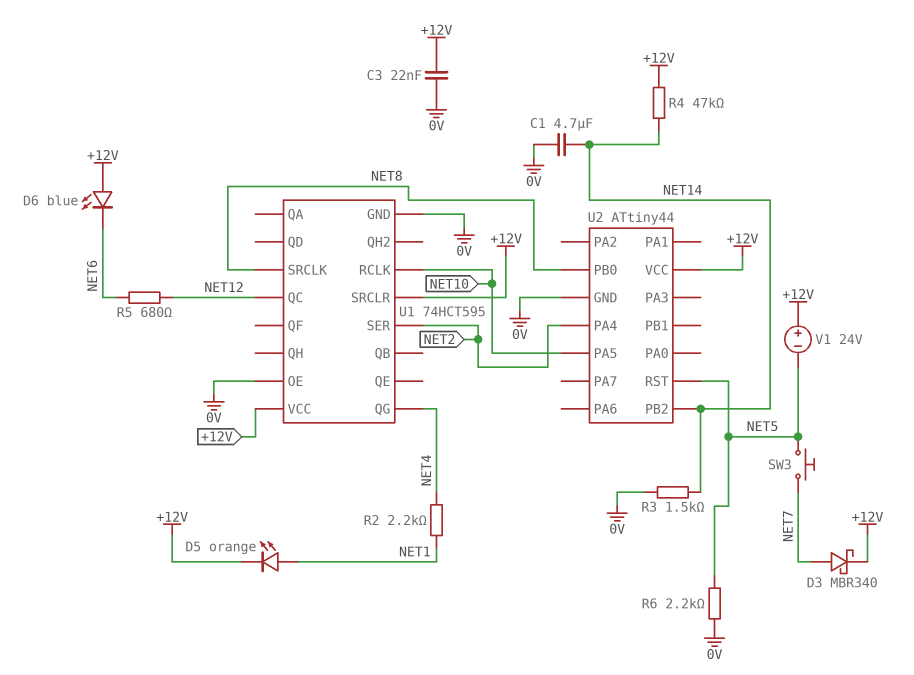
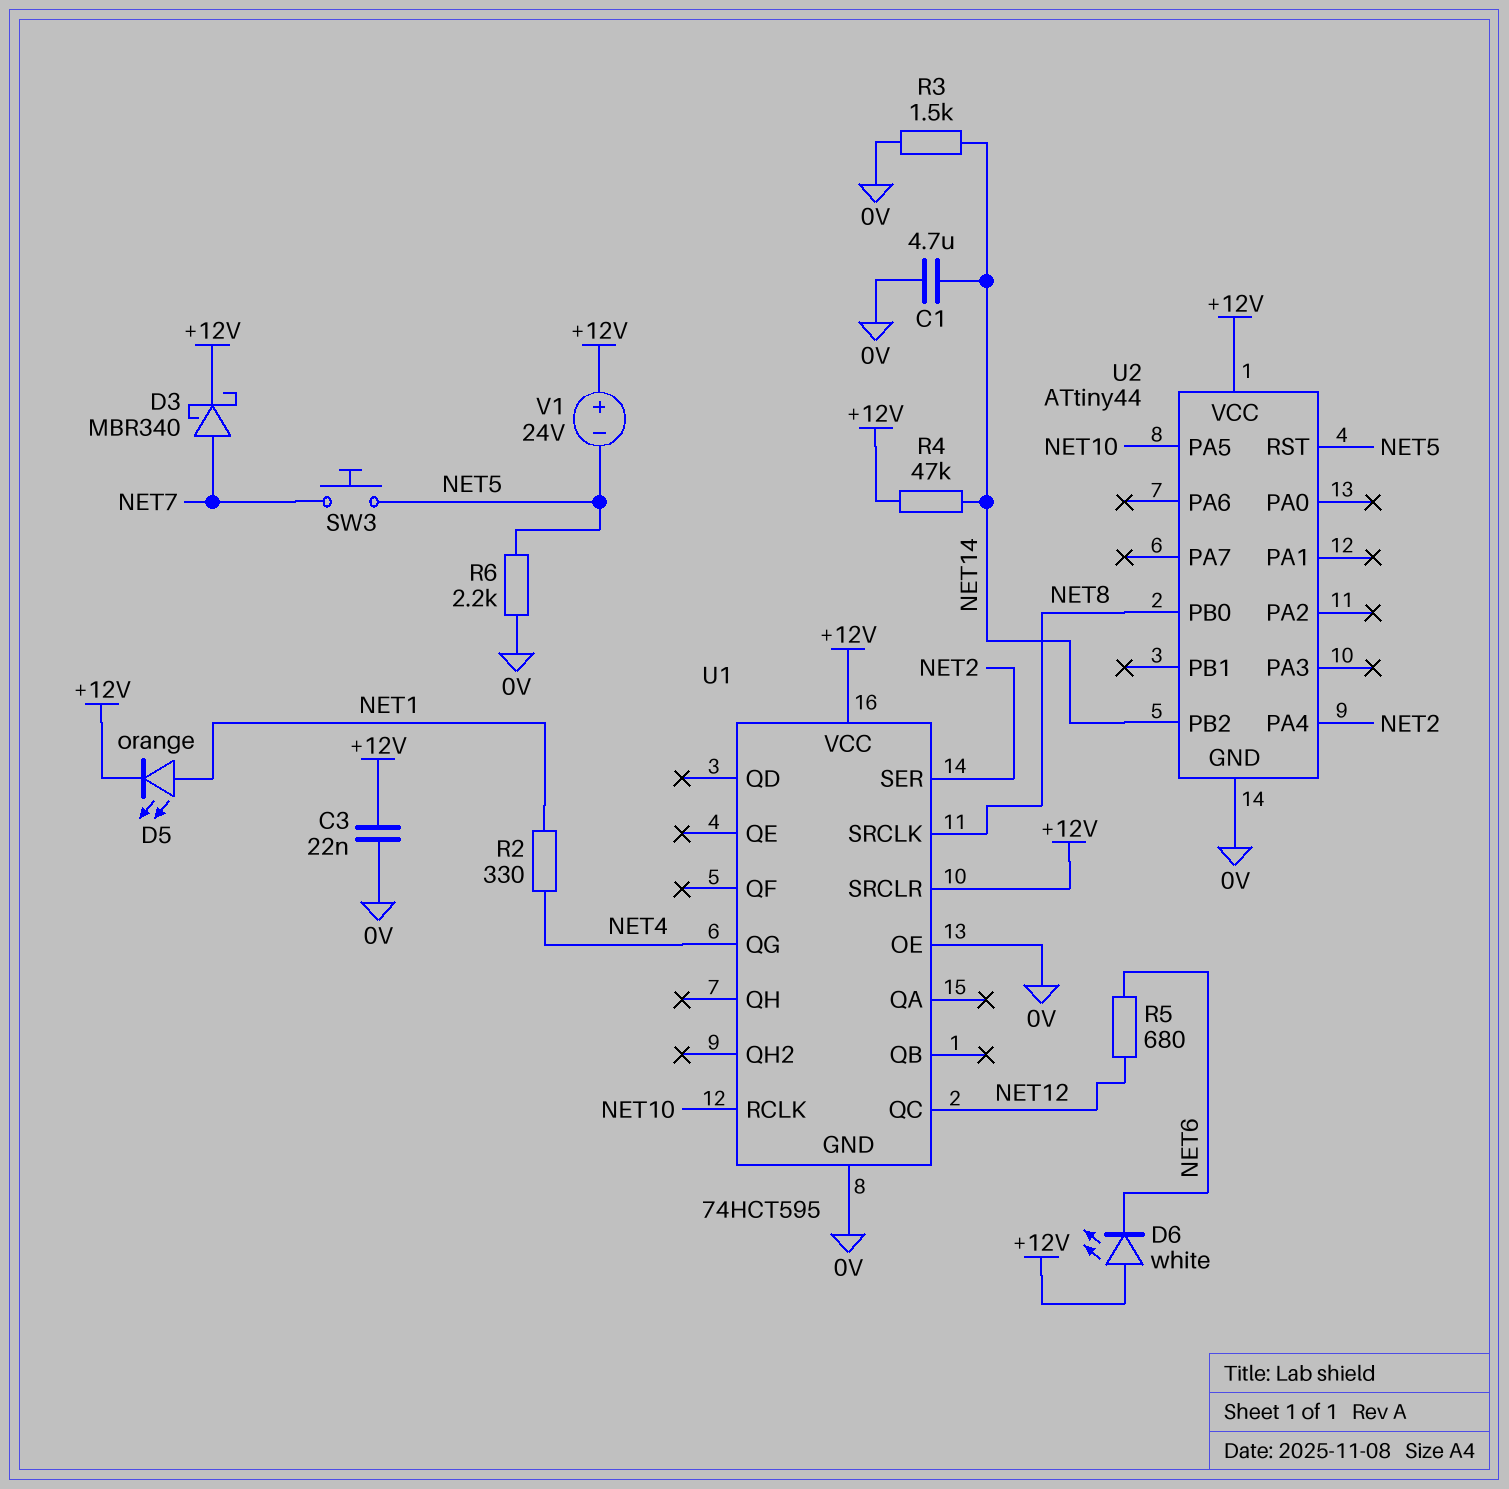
D6: LED blue (A +12V, K NET6) -> LED white (A +12V, K NET6)
R2: 2.2k (NET1, NET4) -> 330 (NET1, NET4)

